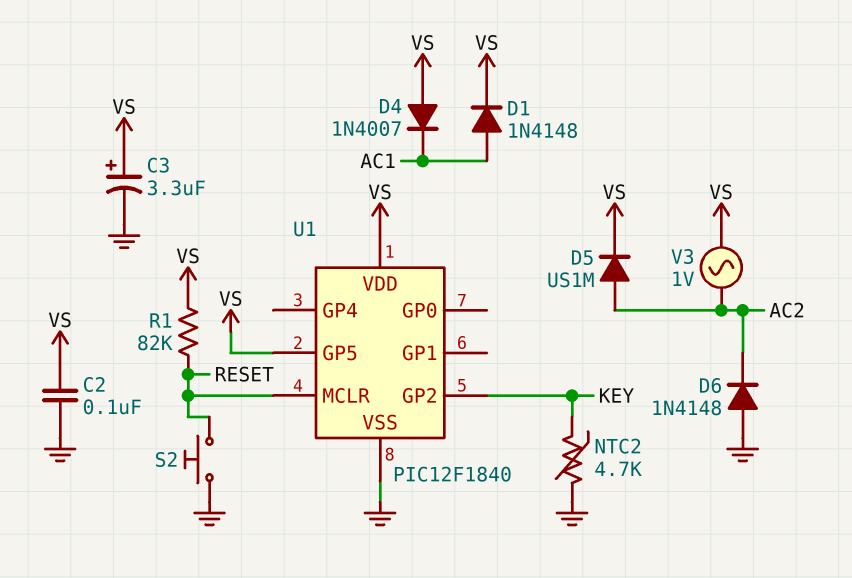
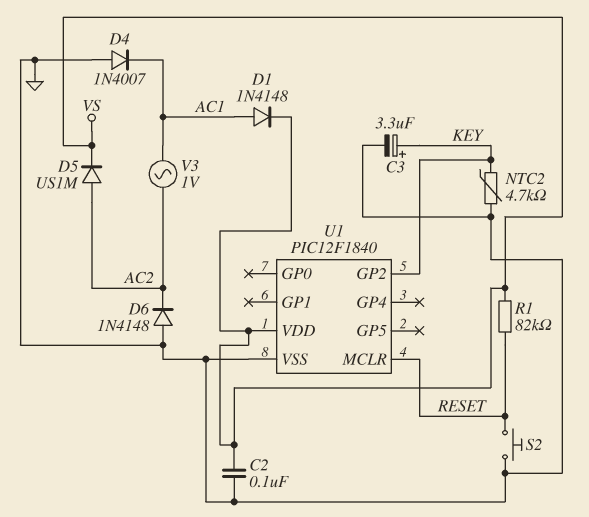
C3: 3.3uF (plus VS, minus GND) -> 3.3uF (plus KEY, minus GND)
D4: diode 1N4007 (A VS, K AC1) -> diode 1N4007 (A GND, K AC1)
U1 pin GP5: VS -> none
V3: AC 1V (AC2, VS) -> AC 1V (AC1, AC2)

